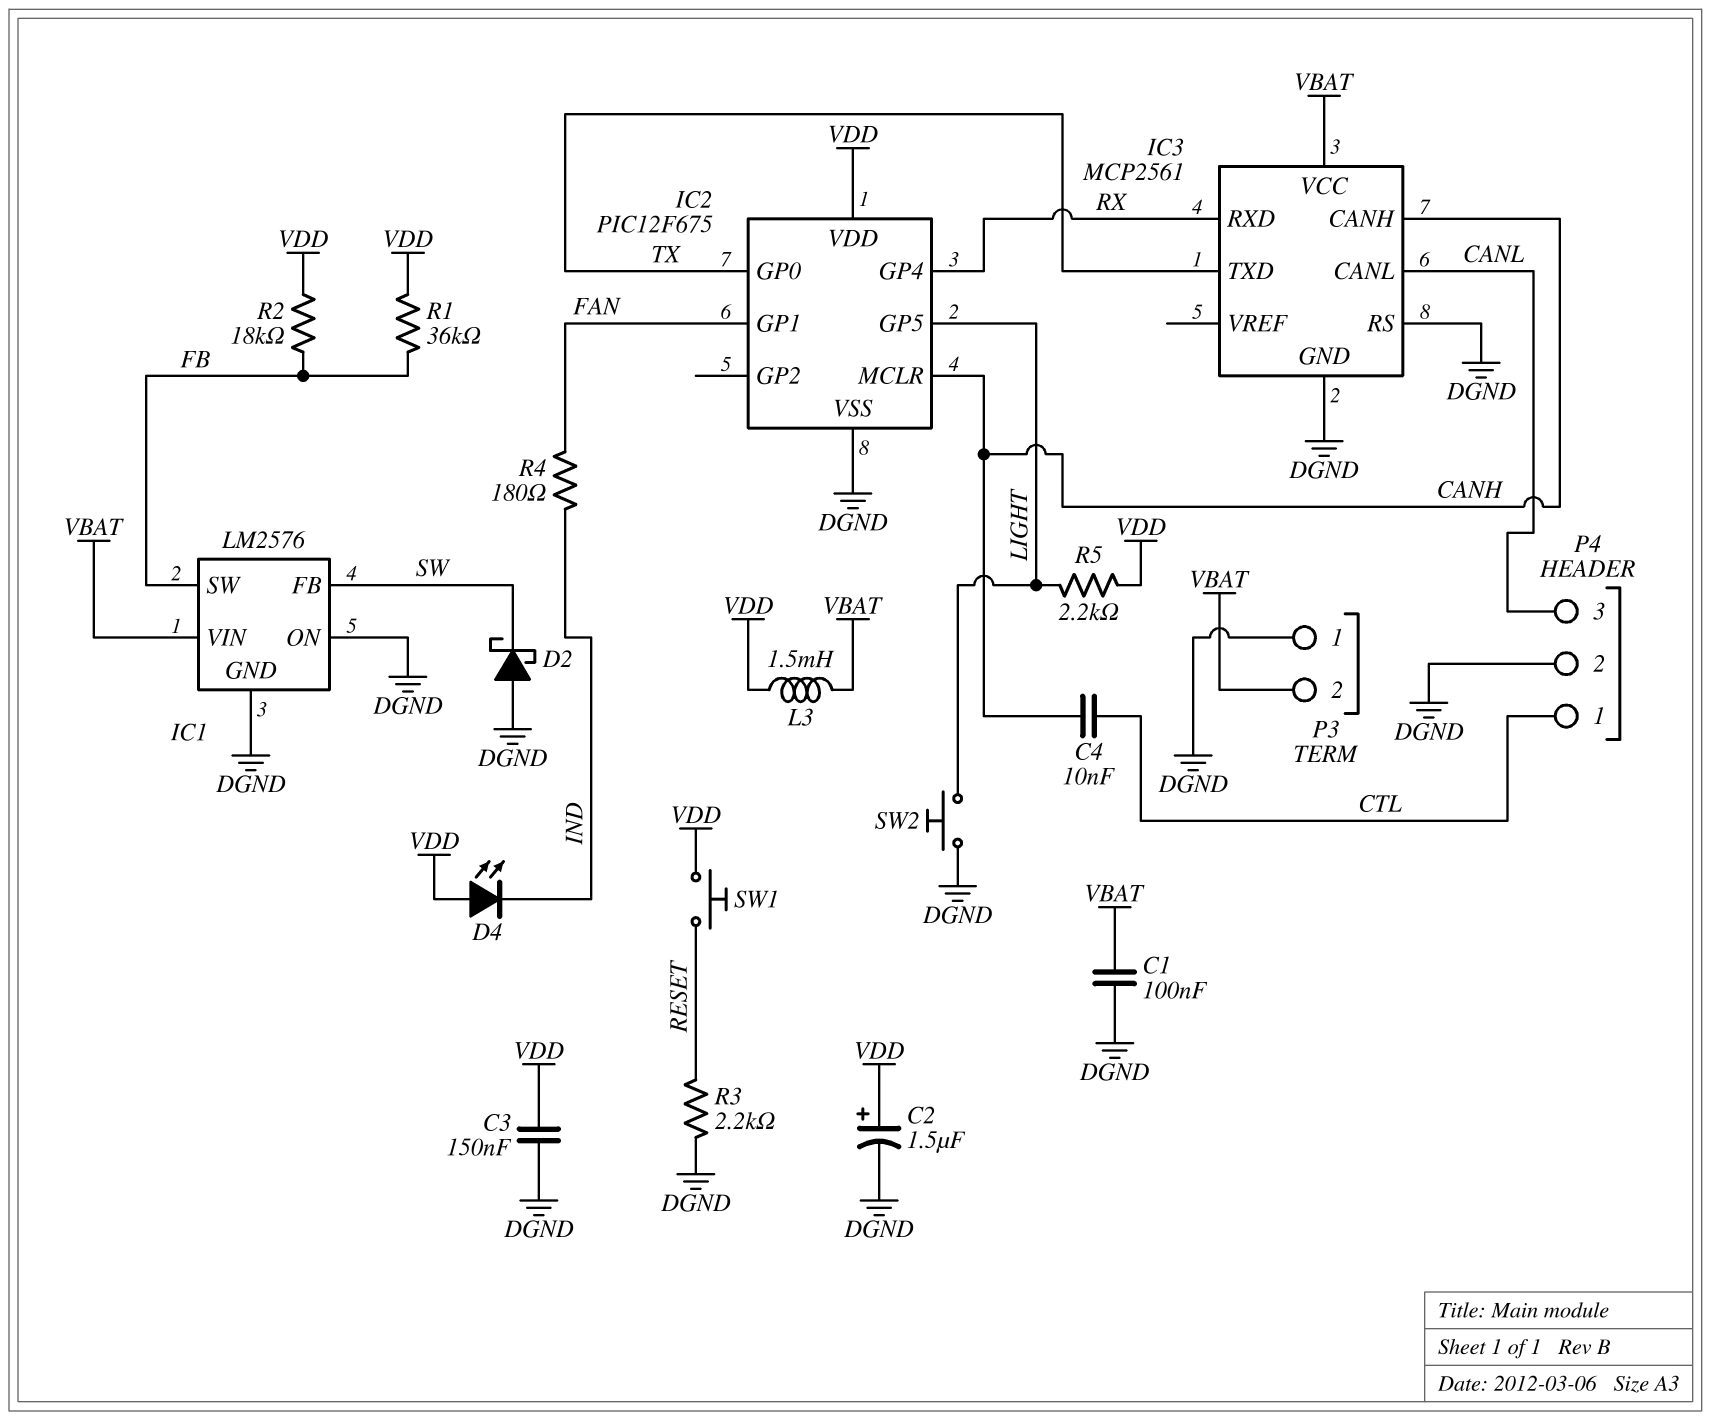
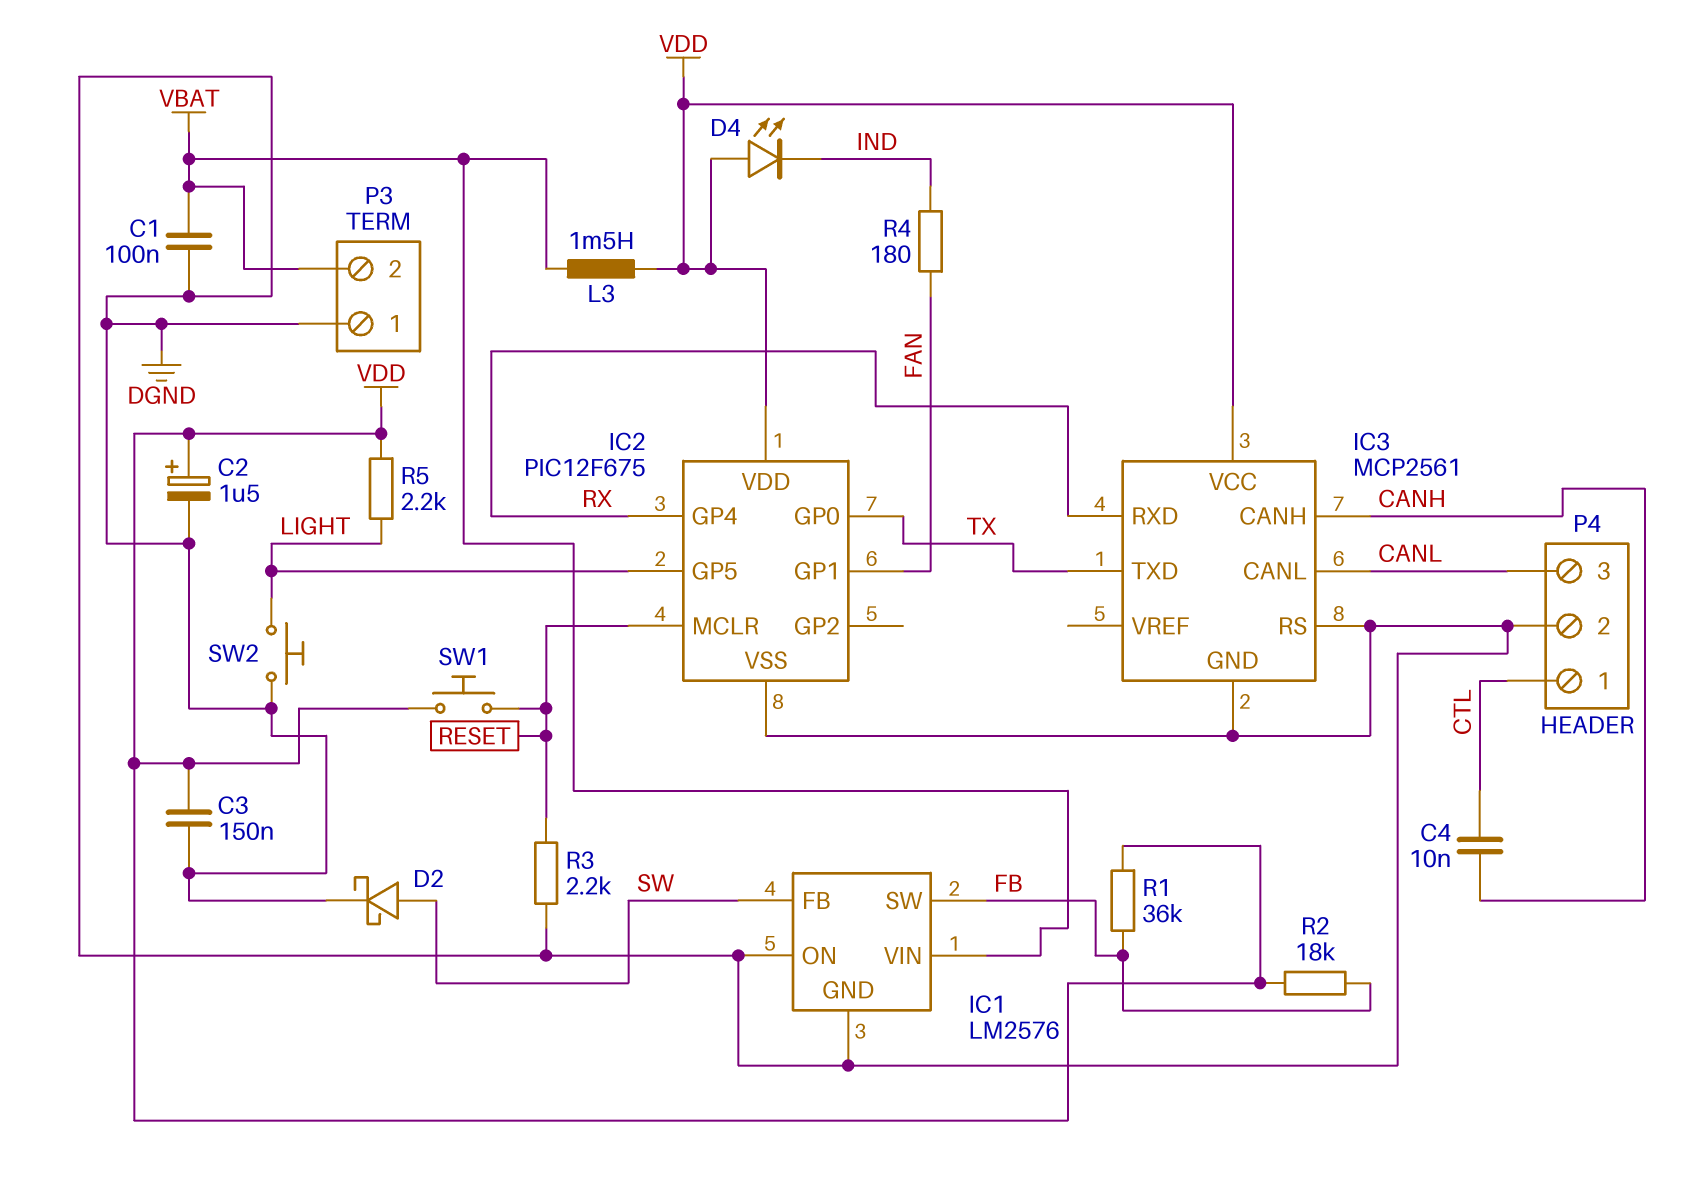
D2: schottky (A DGND, K SW) -> schottky (A SW, K DGND)
IC2 pin MCLR: CANH -> RESET
IC3 pin VCC: VBAT -> VDD

